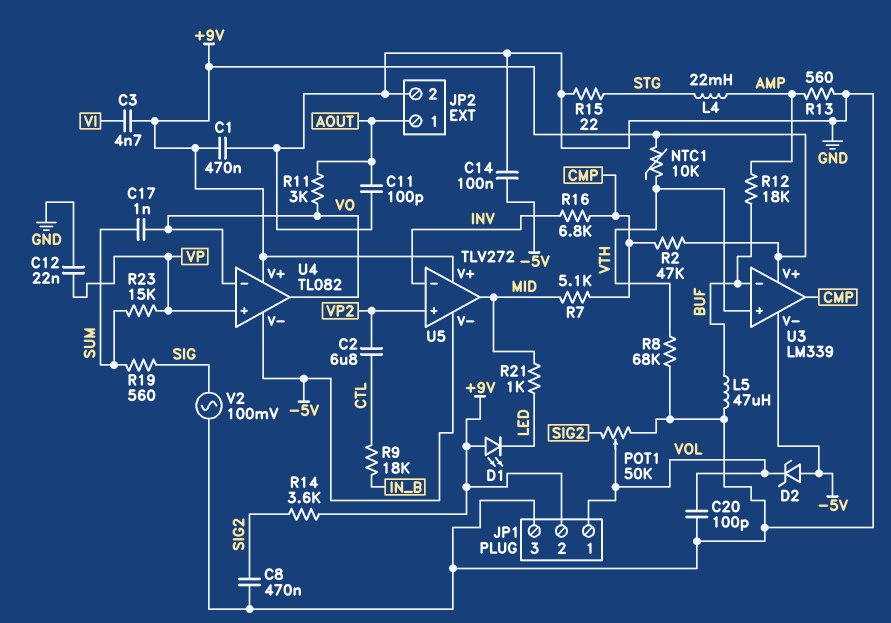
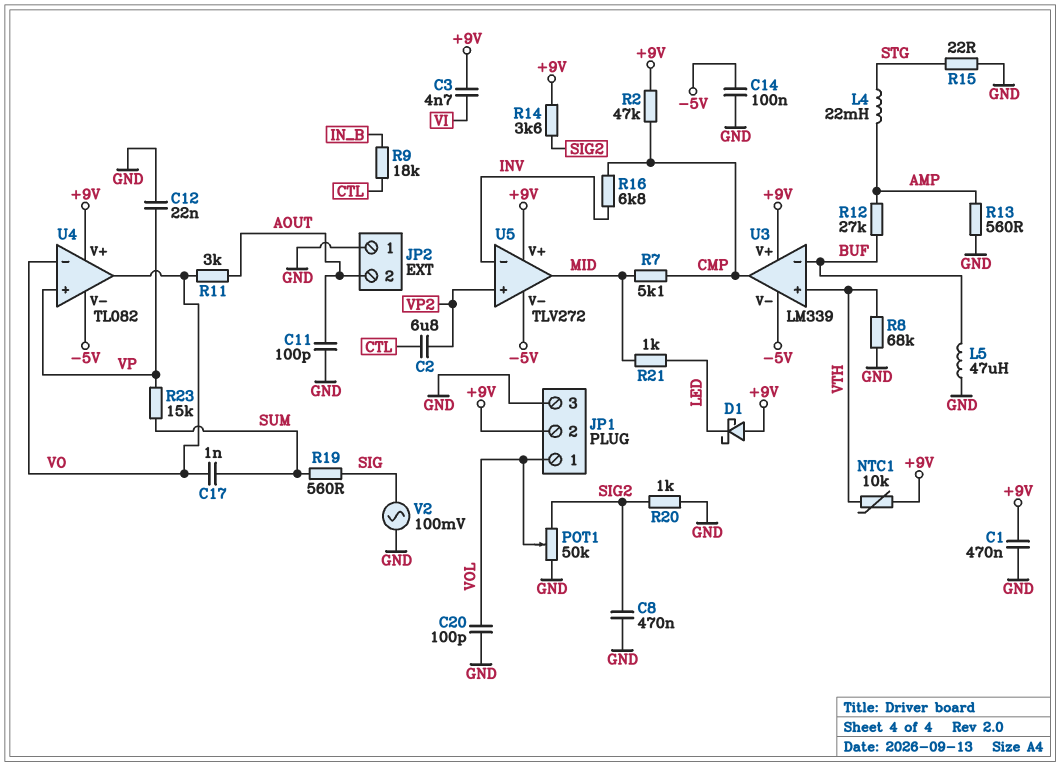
D1: LED (A +9V, K LED) -> schottky (A +9V, K LED)
D2: zener (A -5V, K VOL) -> none
JP2 pin 1: AOUT -> GND
JP2 pin 2: GND -> AOUT
R12: 18k (AMP, BUF) -> 27k (AMP, BUF)
R20: none -> 1k (GND, SIG2)

